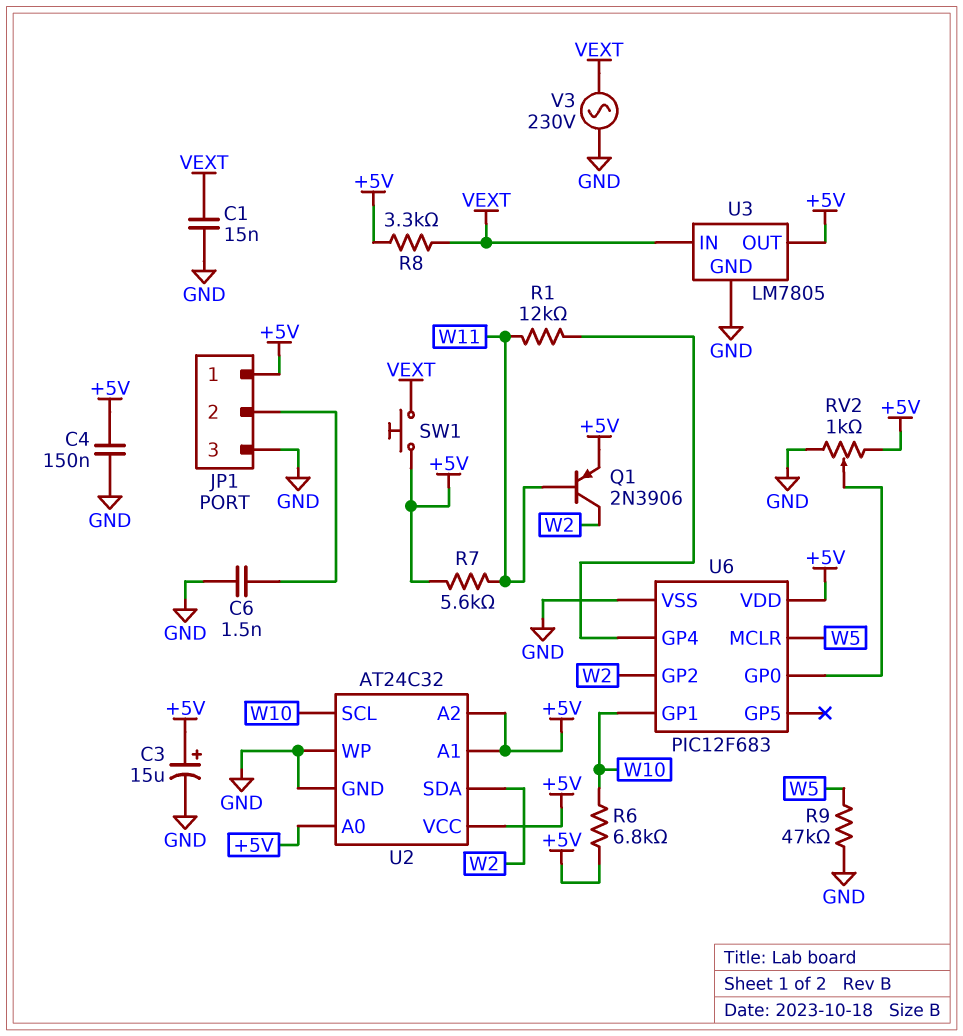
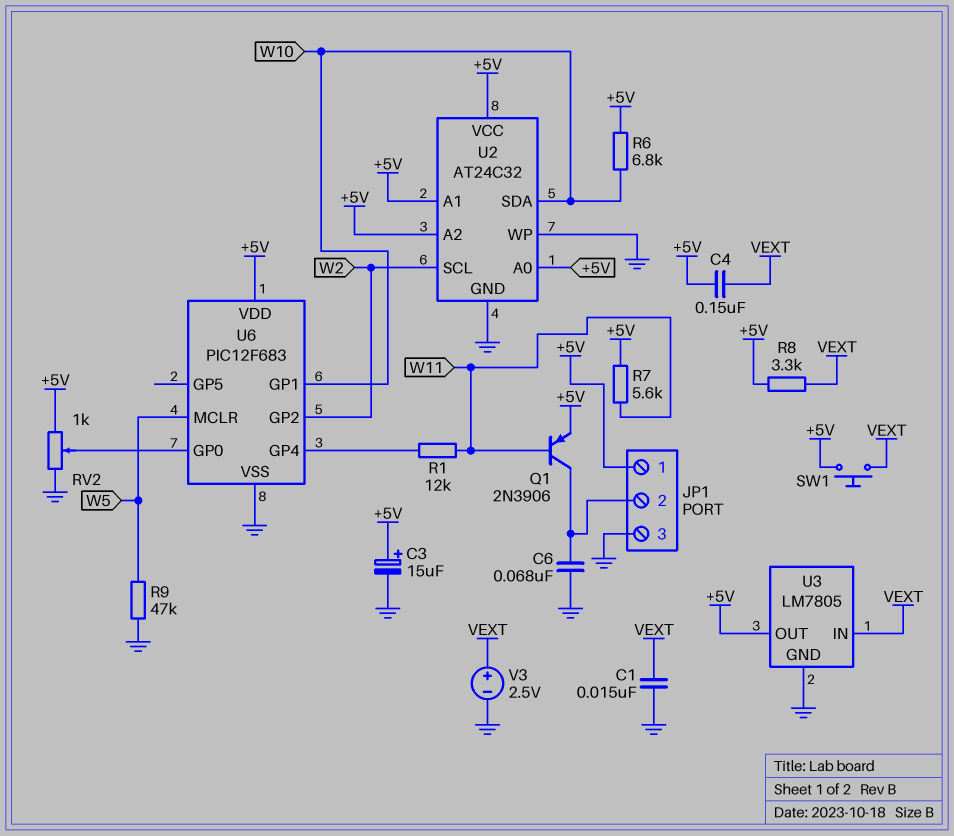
C4: 150nF (+5V, GND) -> 150nF (+5V, VEXT)
C6: 1.5nF (GND, JP1/2) -> 68nF (GND, JP1/2)
Q1: PNP 2N3906 (B W11, C W2, E +5V) -> PNP 2N3906 (B W11, C JP1/2, E +5V)
U2 pin SCL: W10 -> W2
U2 pin SDA: W2 -> W10
V3: AC 230V (GND, VEXT) -> 2.5V (plus VEXT, minus GND)

